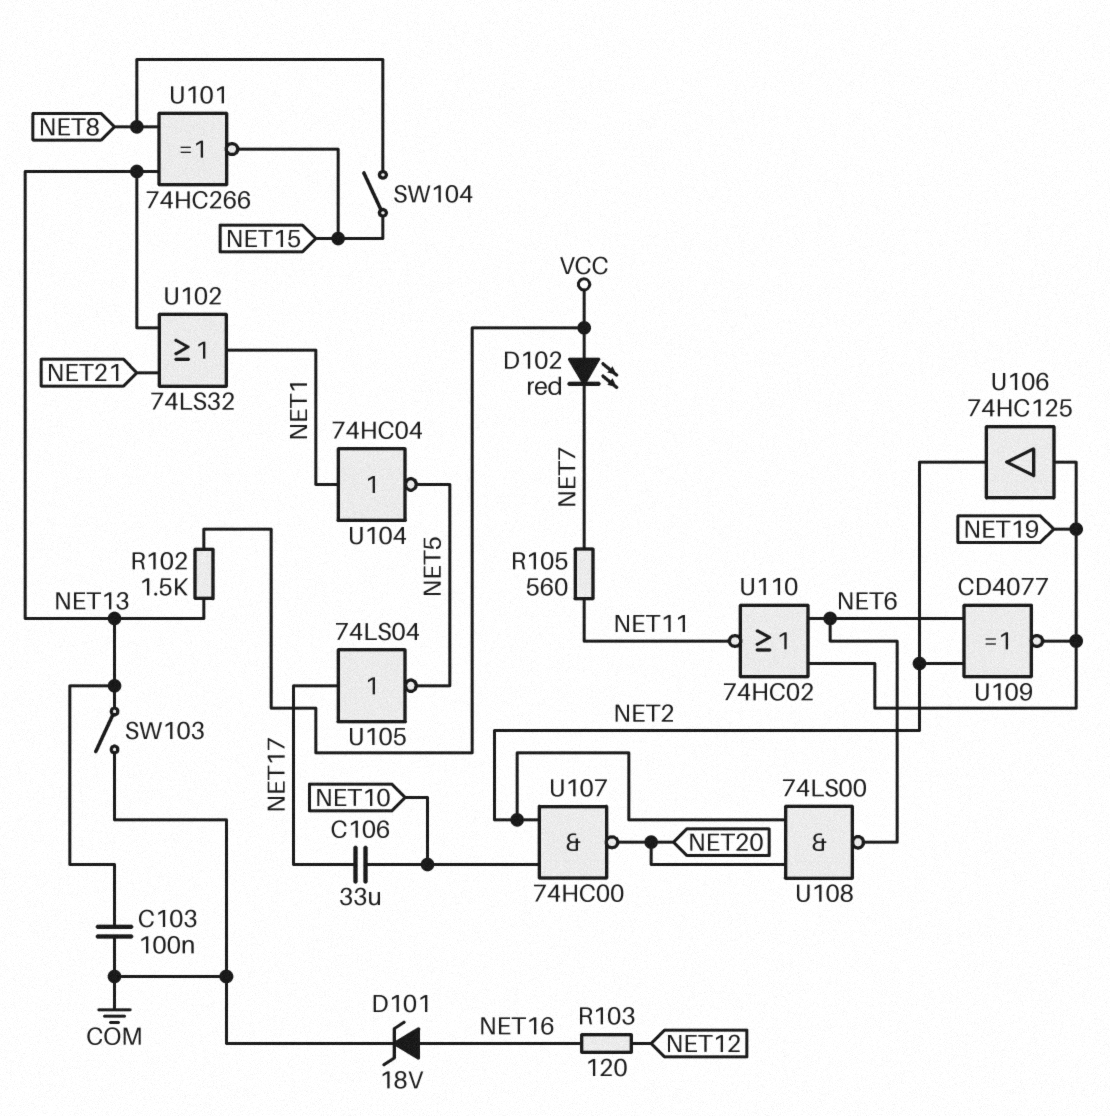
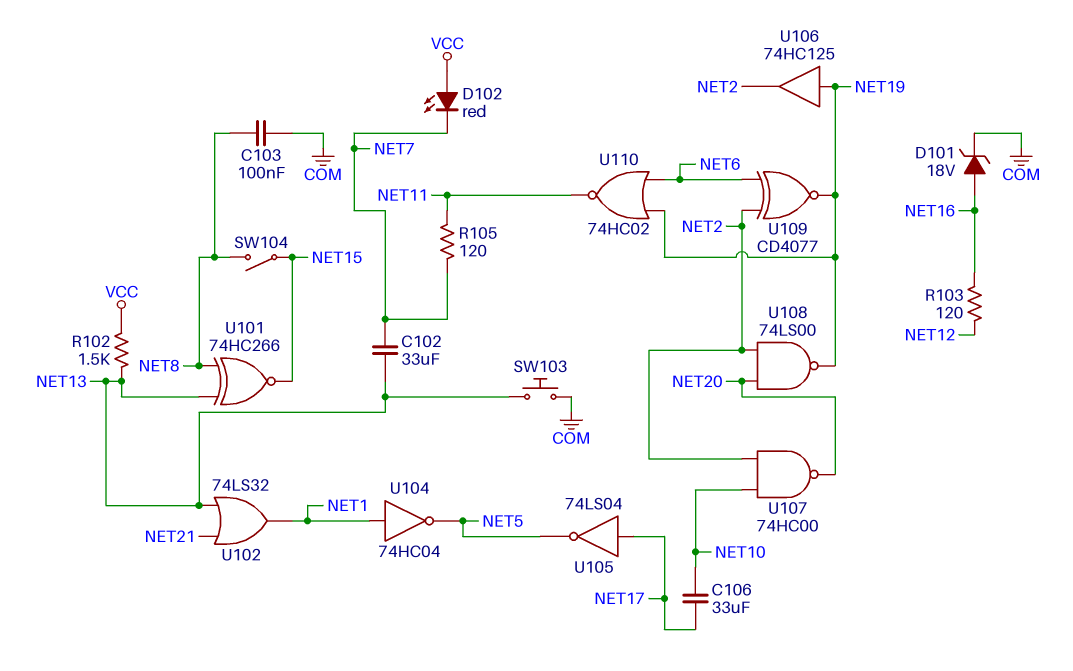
C102: none -> 33uF (NET7, NET13)
C103: 100nF (COM, NET13) -> 100nF (COM, NET8)
R105: 560 (NET7, NET11) -> 120 (NET7, NET11)
SW103: switch (COM, NET13) -> button (COM, NET13)
U108: NAND 74LS00 (in NET2, in NET20, out NET6) -> NAND 74LS00 (in NET2, in NET20, out NET19)

